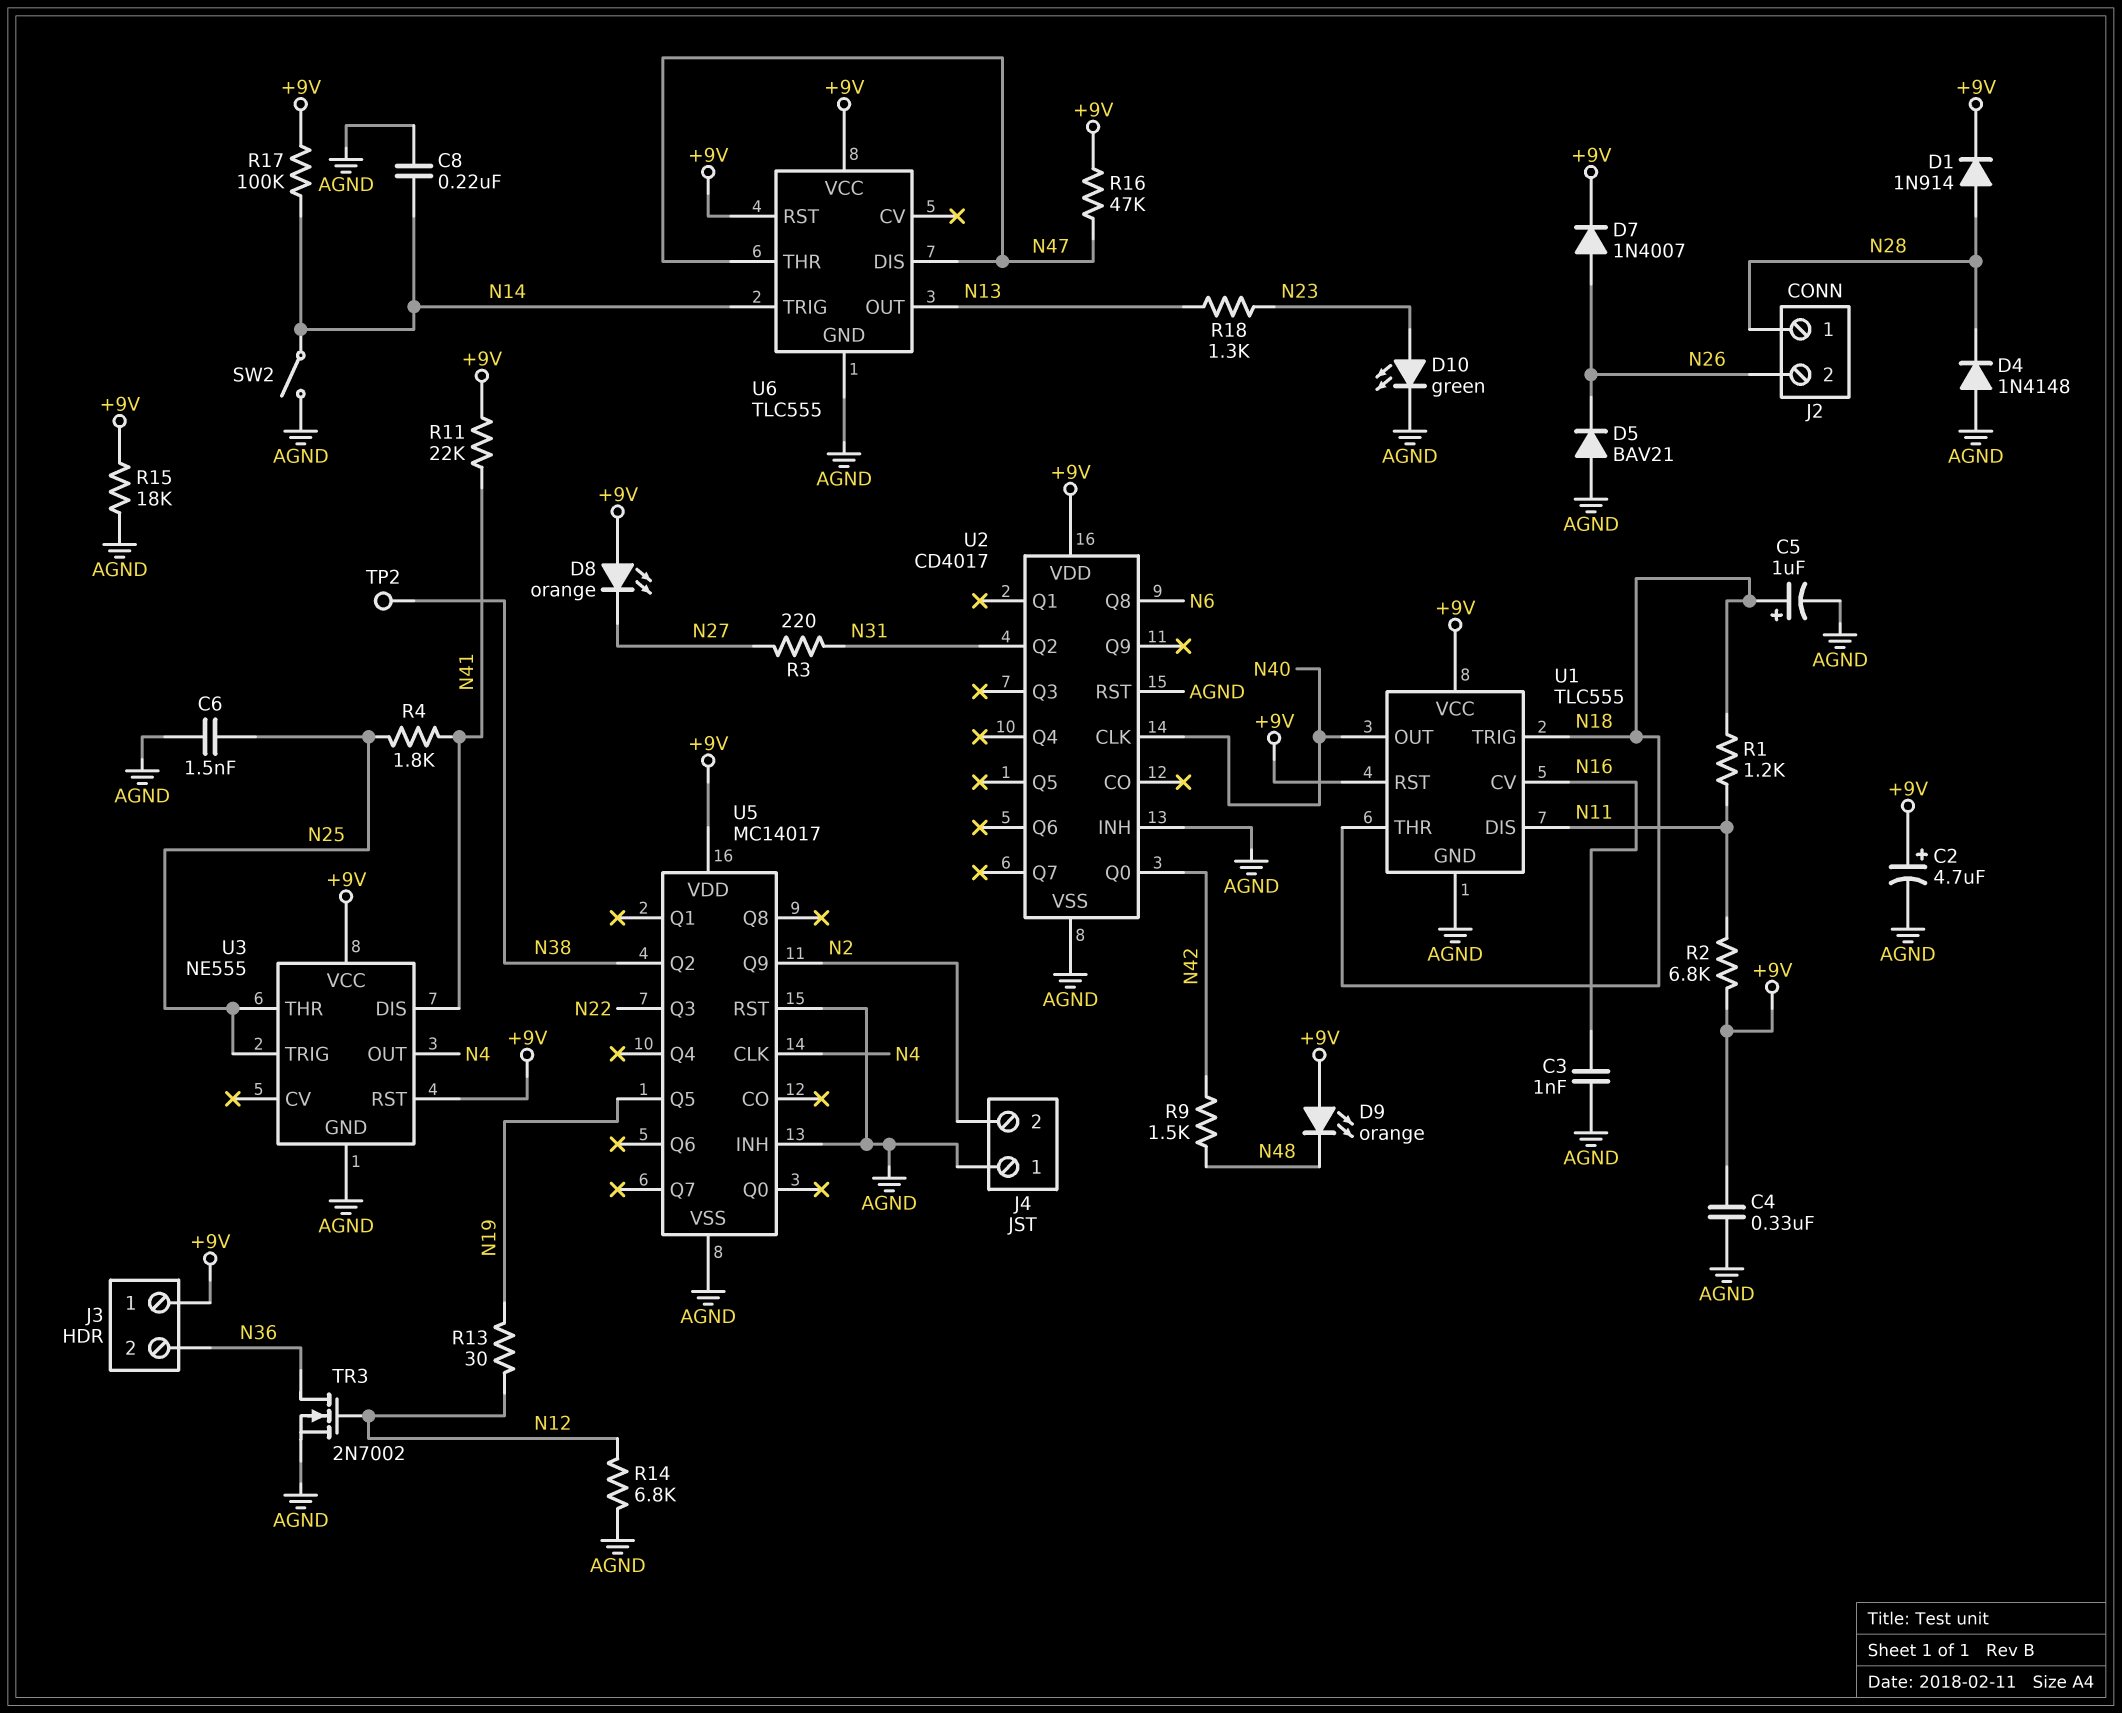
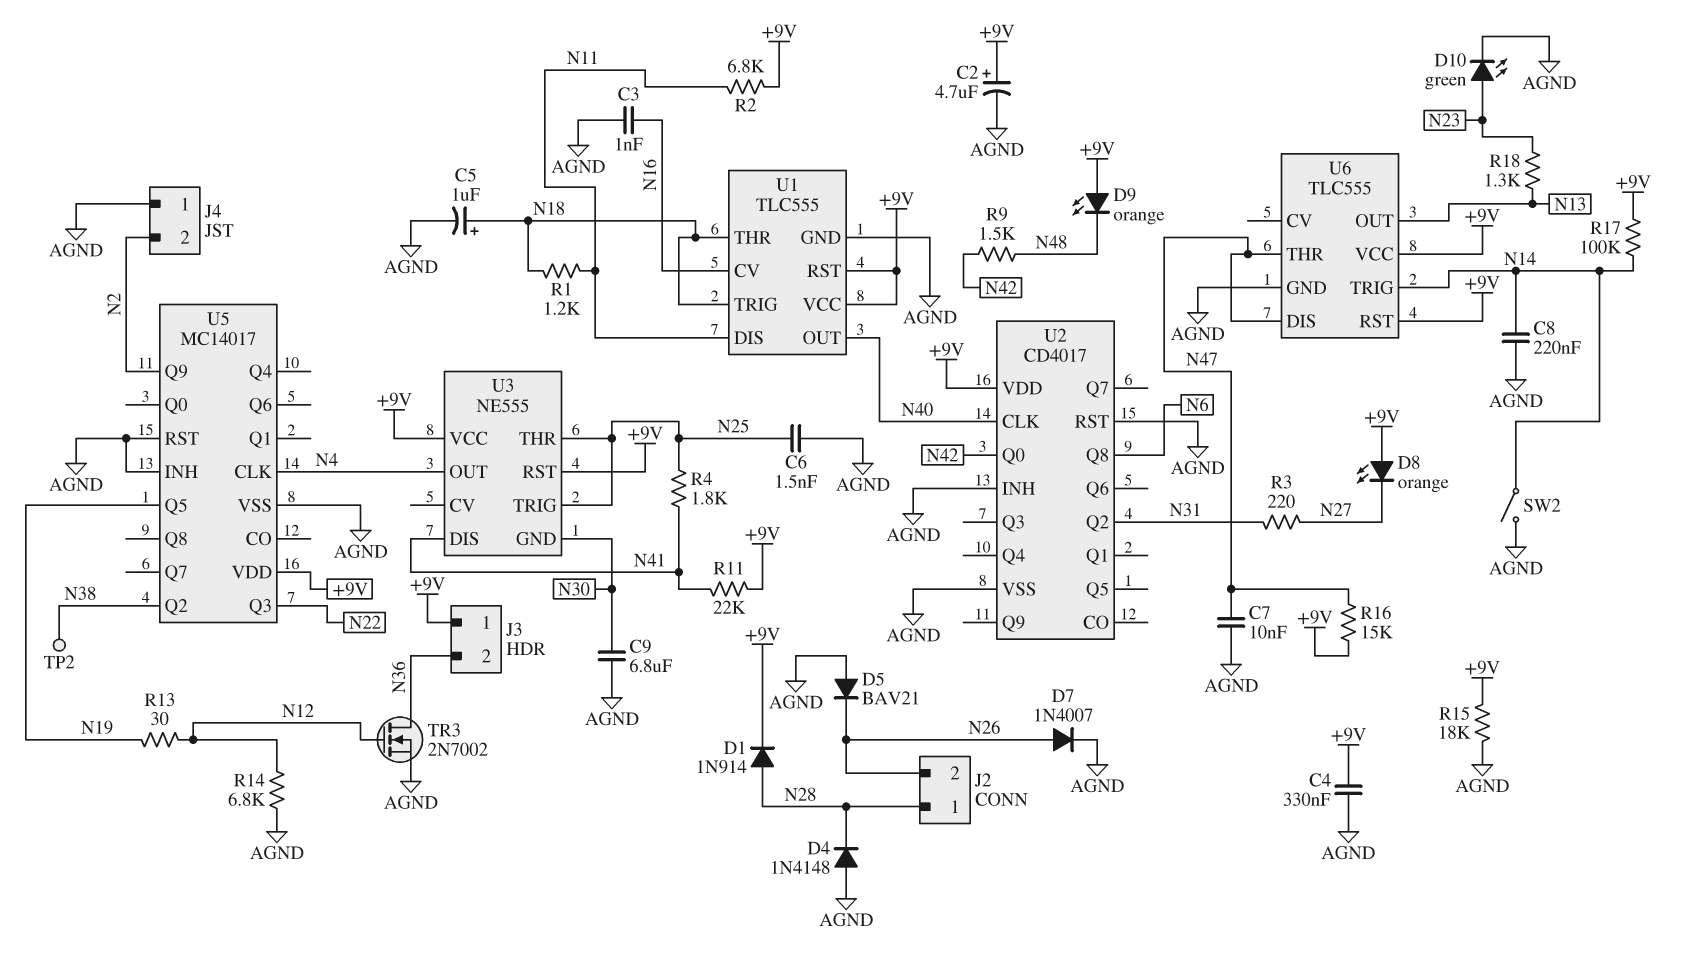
C7: none -> 10nF (AGND, N47)
C9: none -> 6.8uF (AGND, N30)
D7: diode 1N4007 (A N26, K +9V) -> diode 1N4007 (A N26, K AGND)
R16: 47k (+9V, N47) -> 15k (+9V, N47)
U3 pin GND: AGND -> N30

